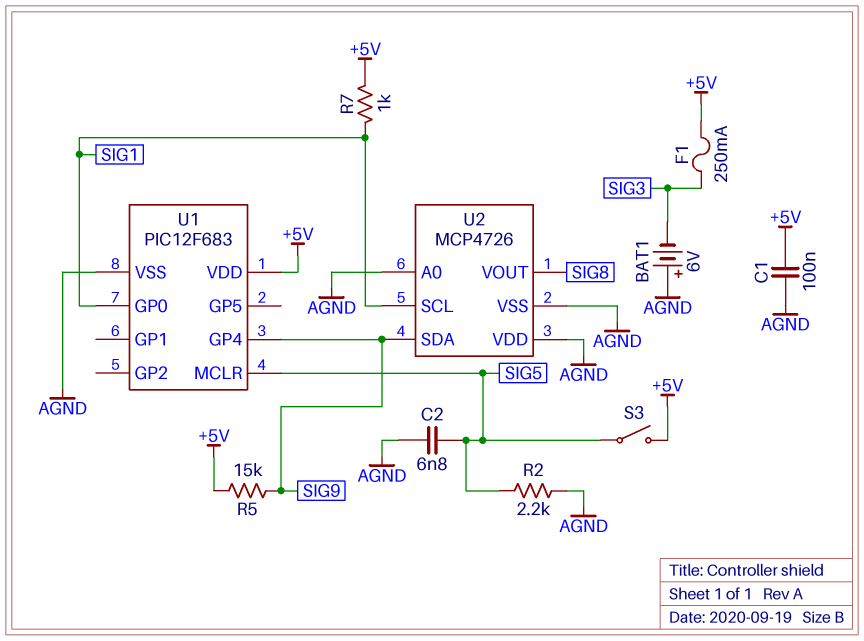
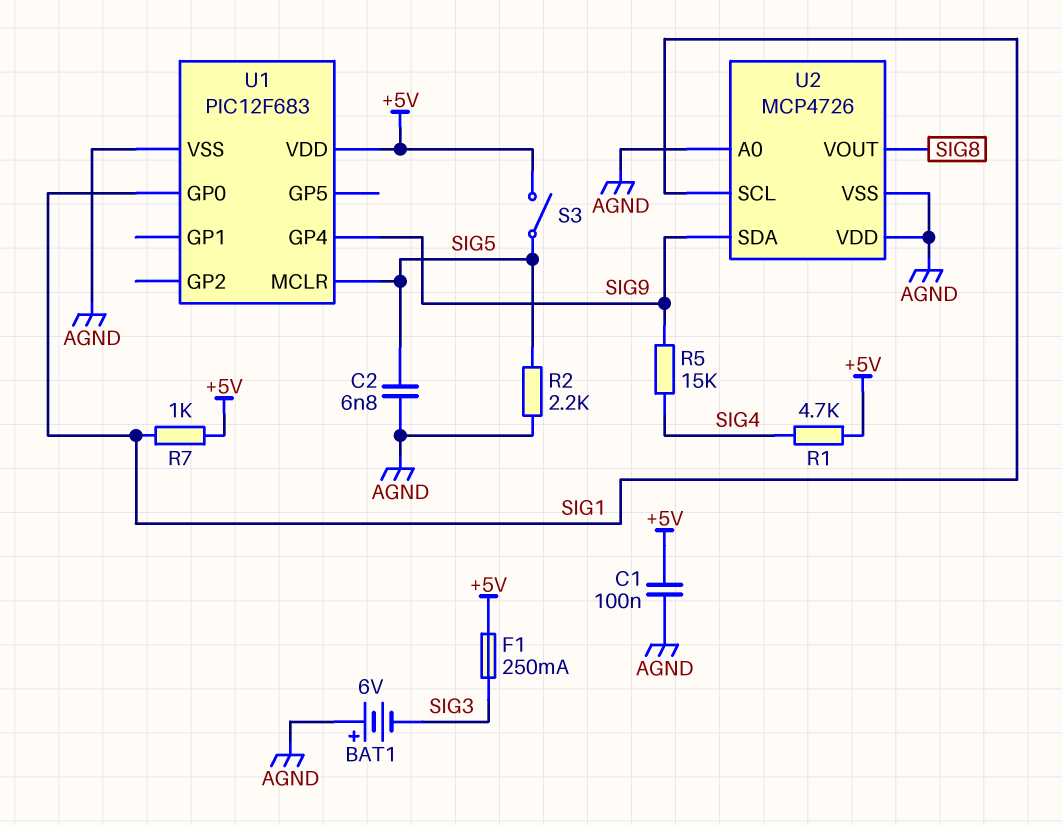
R1: none -> 4.7k (+5V, SIG4)
R5: 15k (+5V, SIG9) -> 15k (SIG4, SIG9)

